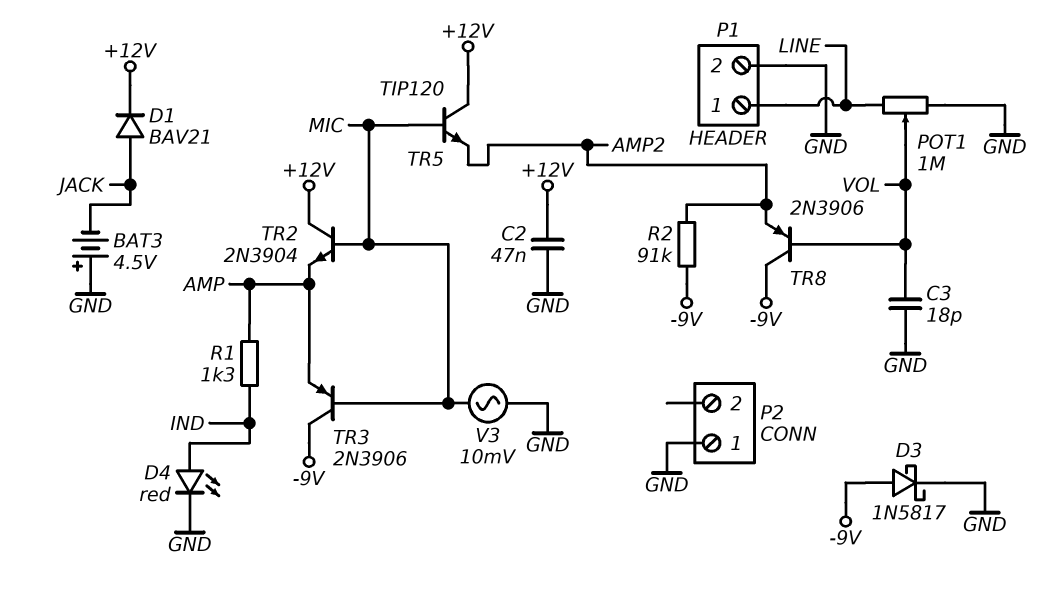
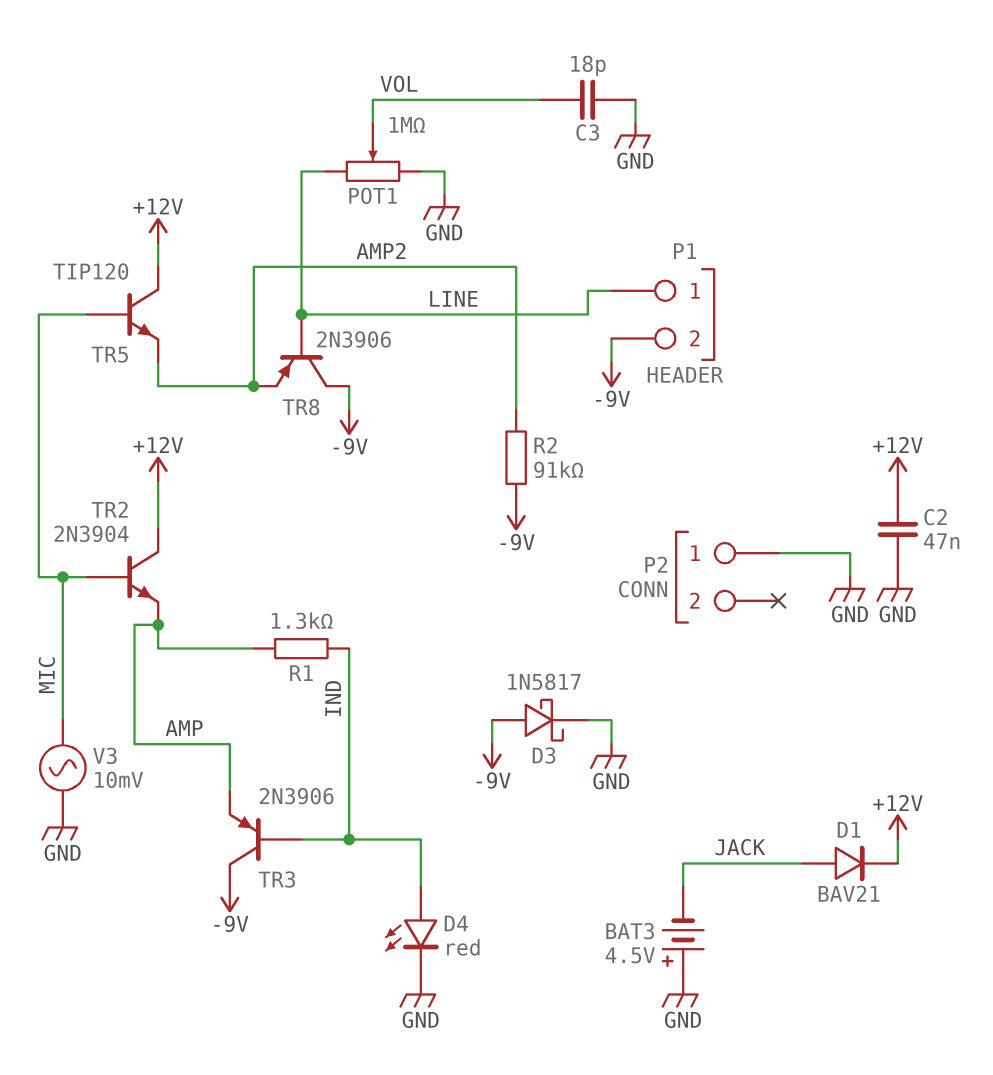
P1 pin 2: GND -> -9V
TR3: PNP 2N3906 (B MIC, C -9V, E AMP) -> PNP 2N3906 (B IND, C -9V, E AMP)
TR8: PNP 2N3906 (B VOL, C -9V, E AMP2) -> PNP 2N3906 (B LINE, C -9V, E AMP2)

